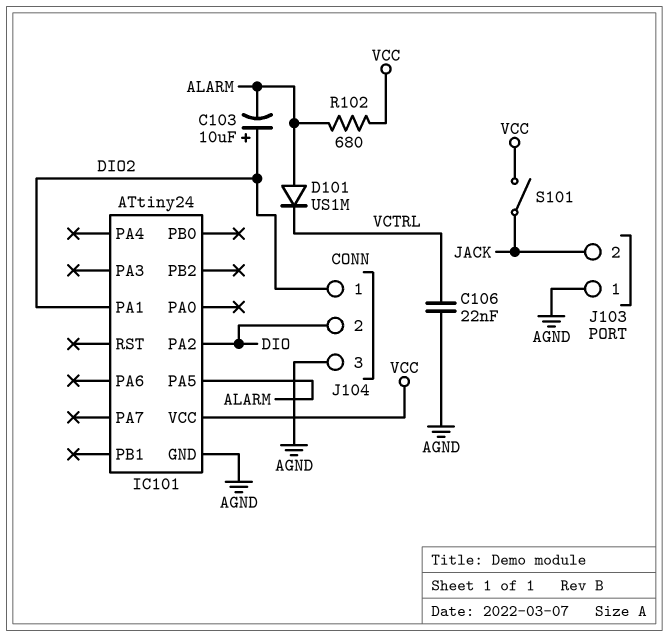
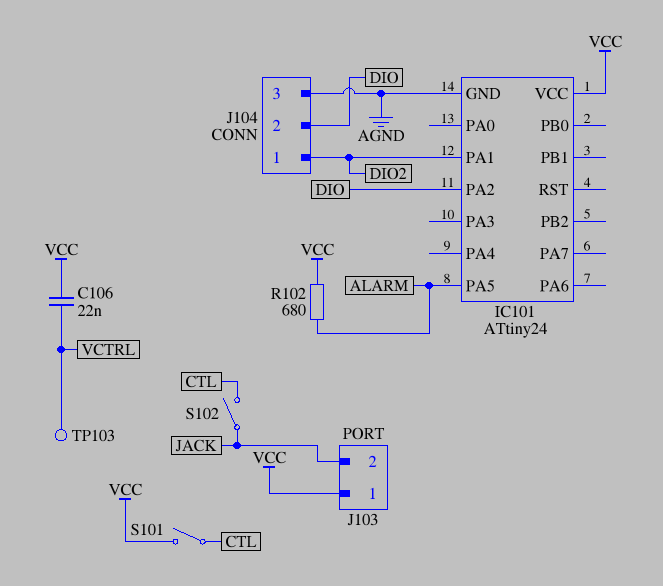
C103: 10uF (plus DIO2, minus ALARM) -> none
C106: 22nF (AGND, VCTRL) -> 22nF (VCC, VCTRL)
D101: diode US1M (A ALARM, K VCTRL) -> none
J103 pin 1: AGND -> VCC
S101: switch (JACK, VCC) -> switch (CTL, VCC)
S102: none -> switch (CTL, JACK)
TP103: none -> test point (VCTRL)

